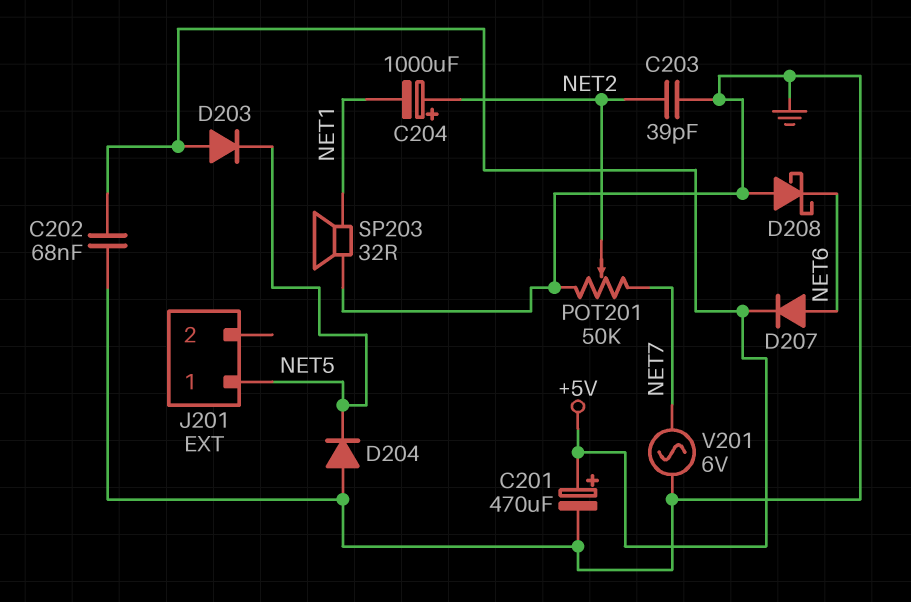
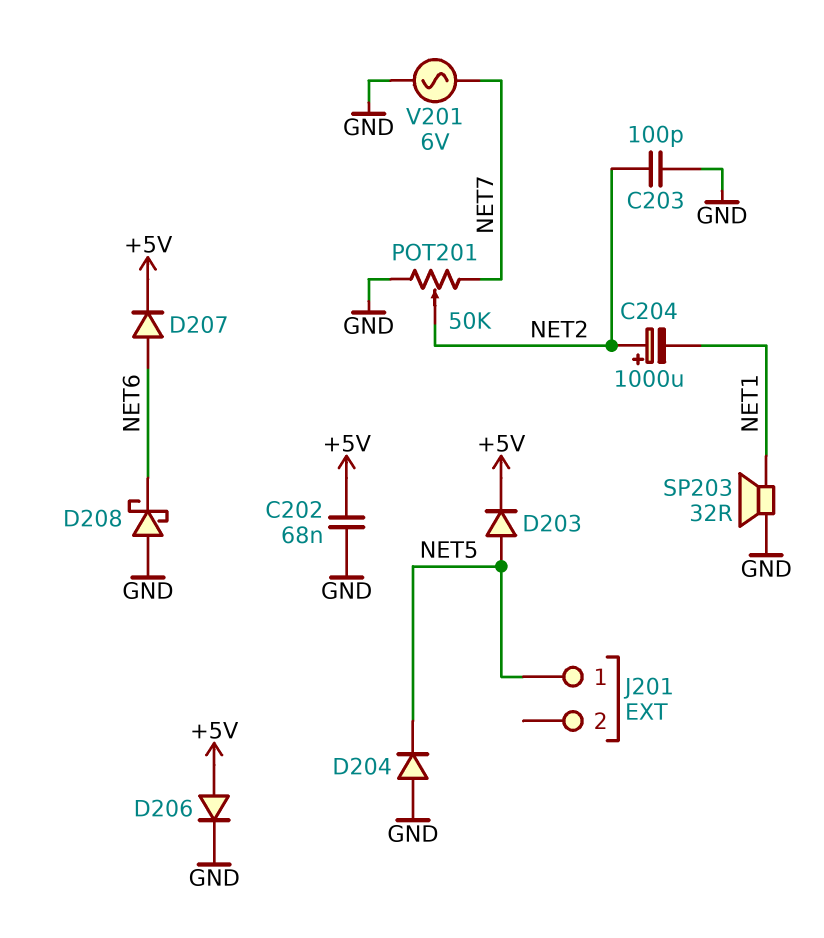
C201: 470uF (plus +5V, minus GND) -> none
C203: 39pF (GND, NET2) -> 100pF (GND, NET2)
D203: diode (A +5V, K NET5) -> diode (A NET5, K +5V)
D206: none -> diode (A +5V, K GND)

